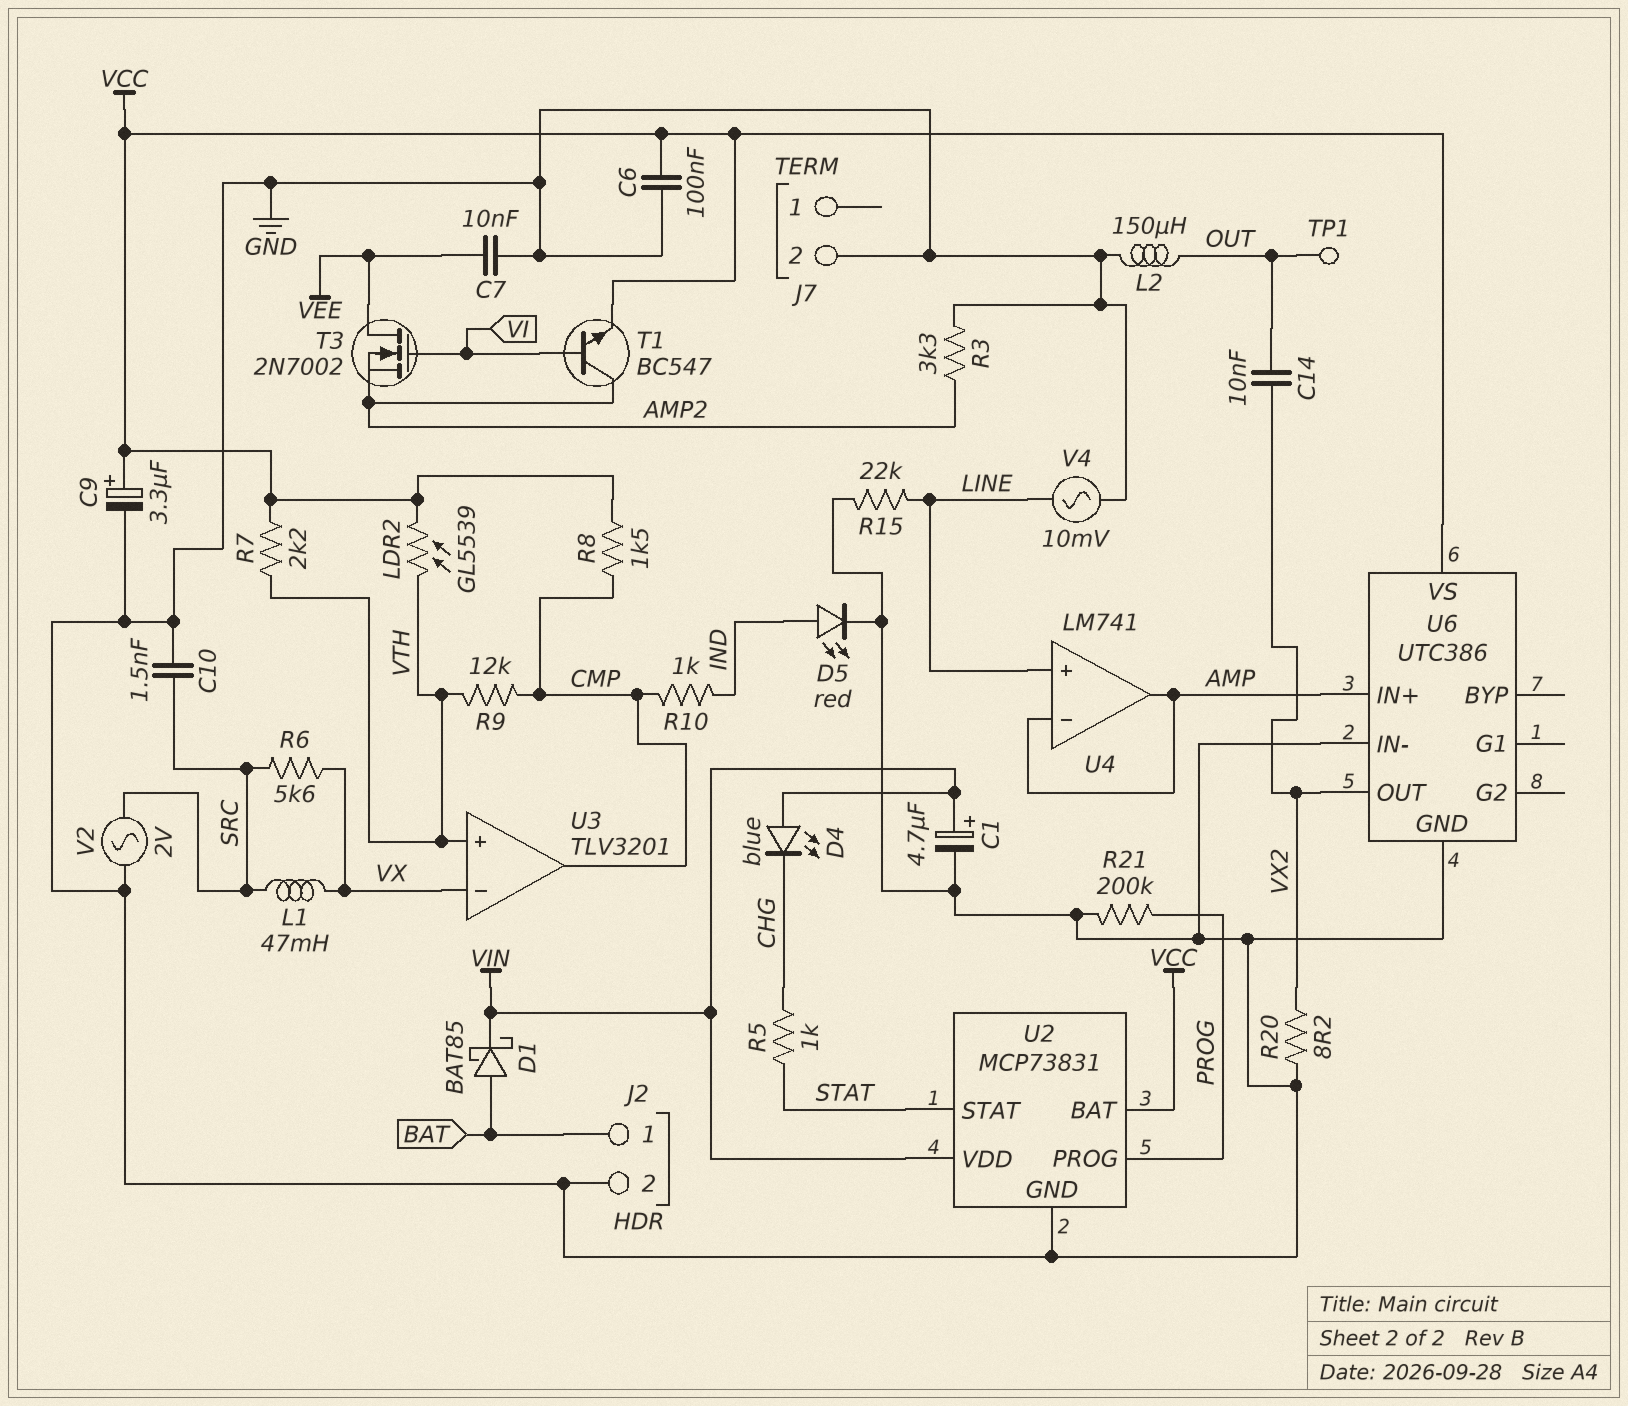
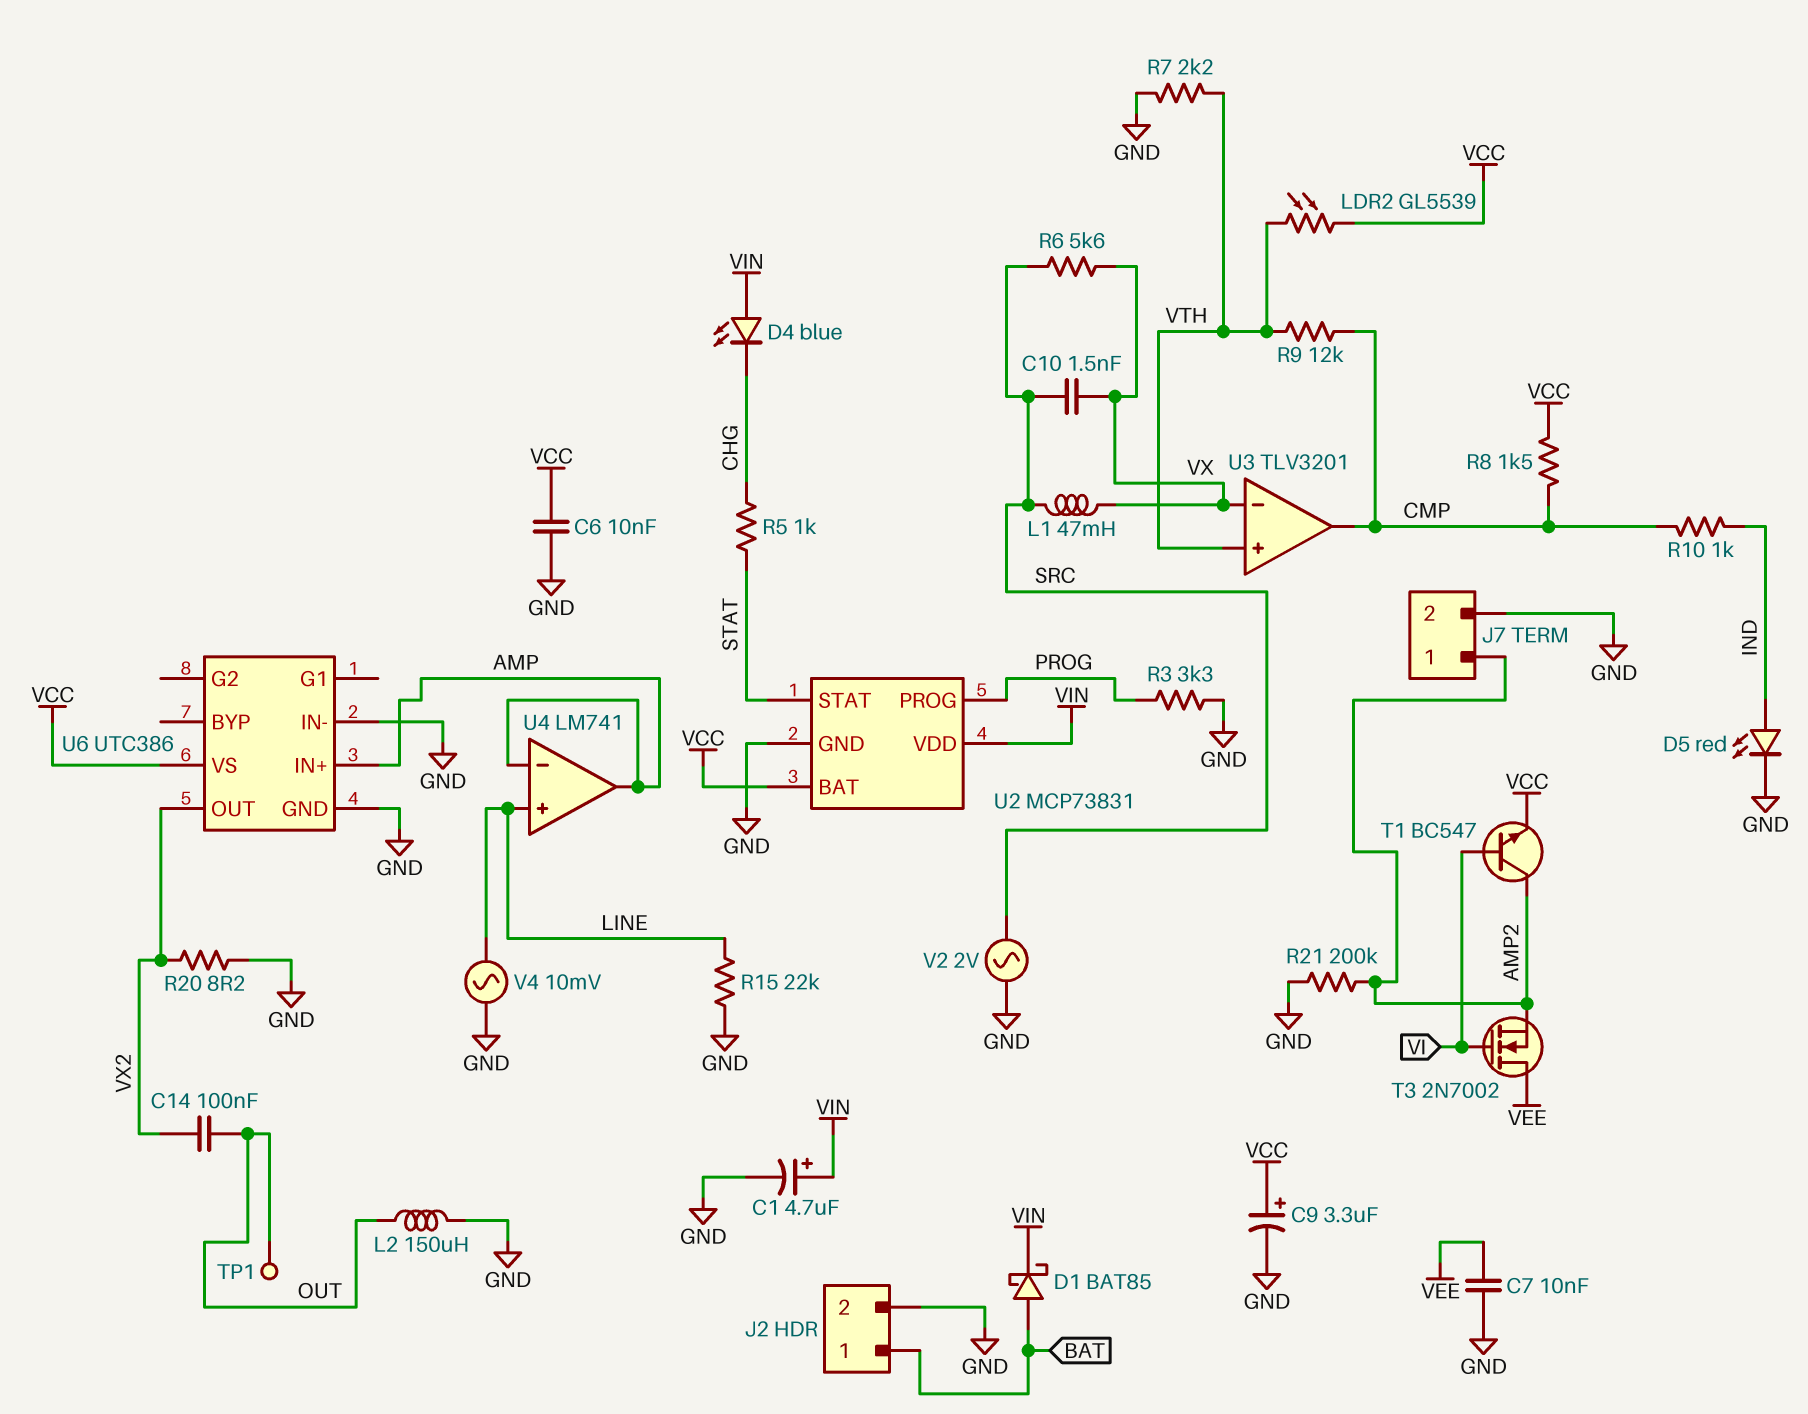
C6: 100nF (GND, VCC) -> 10nF (GND, VCC)
C10: 1.5nF (GND, SRC) -> 1.5nF (SRC, VX)
C14: 10nF (OUT, VX2) -> 100nF (OUT, VX2)
J7 pin 1: none -> AMP2
R3: 3.3k (AMP2, GND) -> 3.3k (GND, PROG)
R7: 2.2k (VCC, VTH) -> 2.2k (GND, VTH)
R21: 200k (GND, PROG) -> 200k (AMP2, GND)

